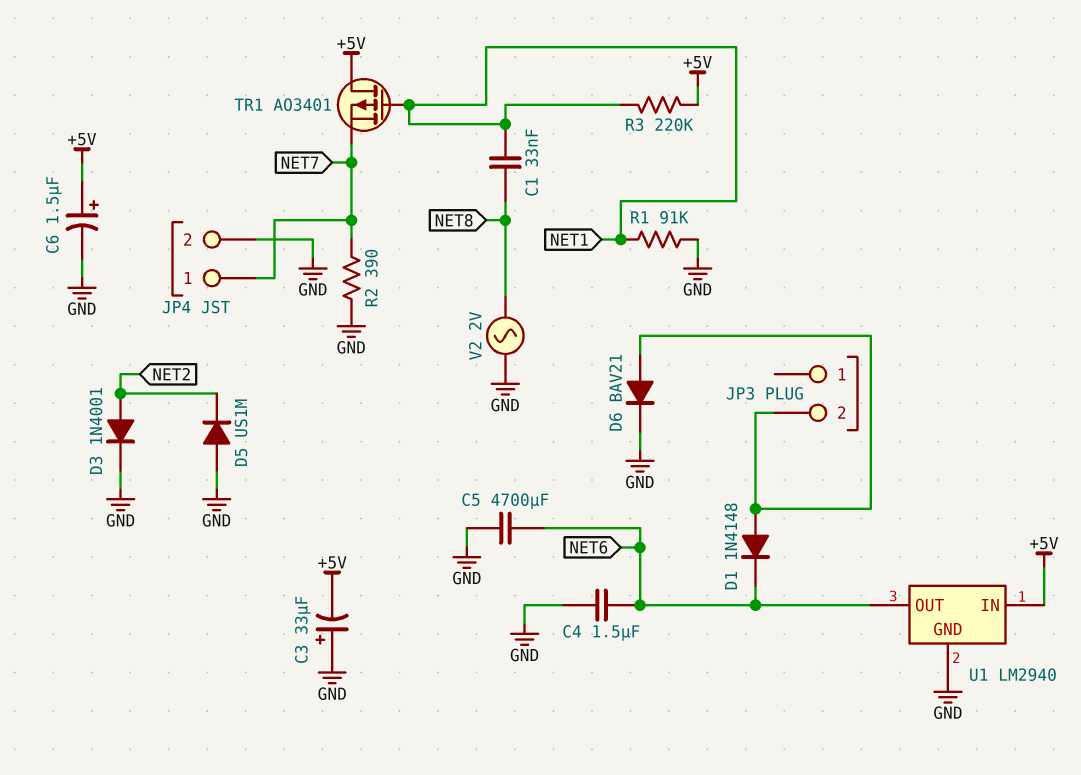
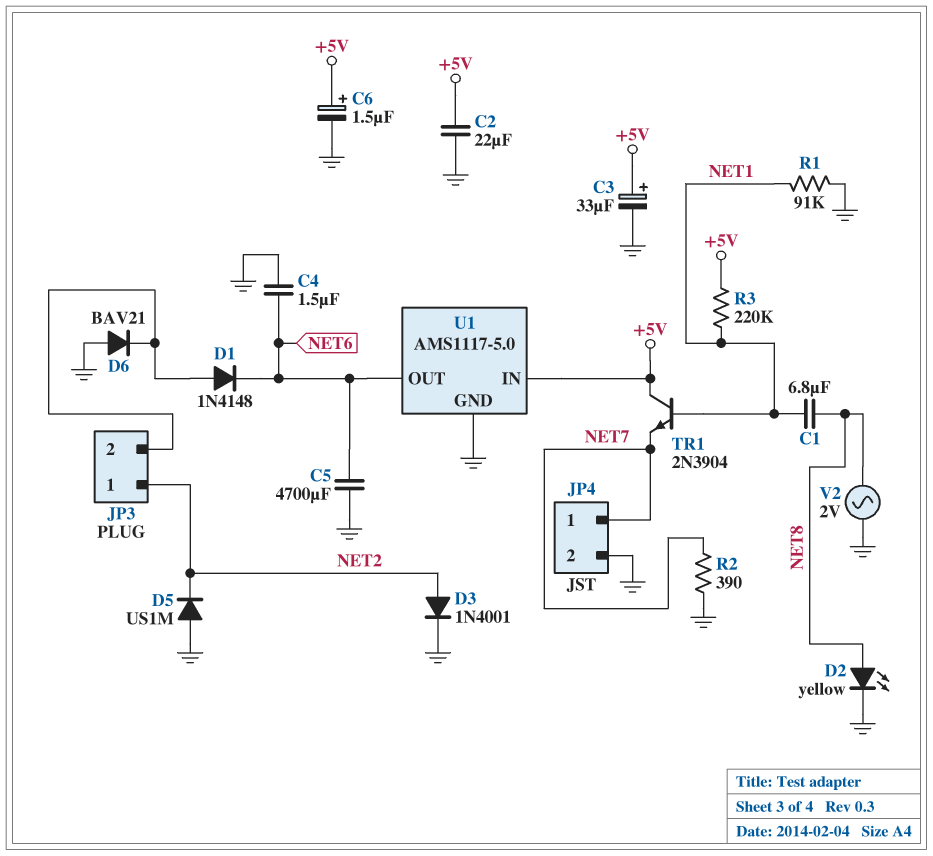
C1: 33nF (NET1, NET8) -> 6.8uF (NET1, NET8)
C2: none -> 22uF (+5V, GND)
C3: 33uF (plus GND, minus +5V) -> 33uF (plus +5V, minus GND)
D2: none -> LED yellow (A NET8, K GND)
D6: diode BAV21 (A JP3/2, K GND) -> diode BAV21 (A GND, K JP3/2)
JP3 pin 1: none -> NET2
TR1: PMOS AO3401 (G NET1, D +5V, S NET7) -> NPN 2N3904 (B NET1, C +5V, E NET7)
U1: LM2940 -> AMS1117-5.0

